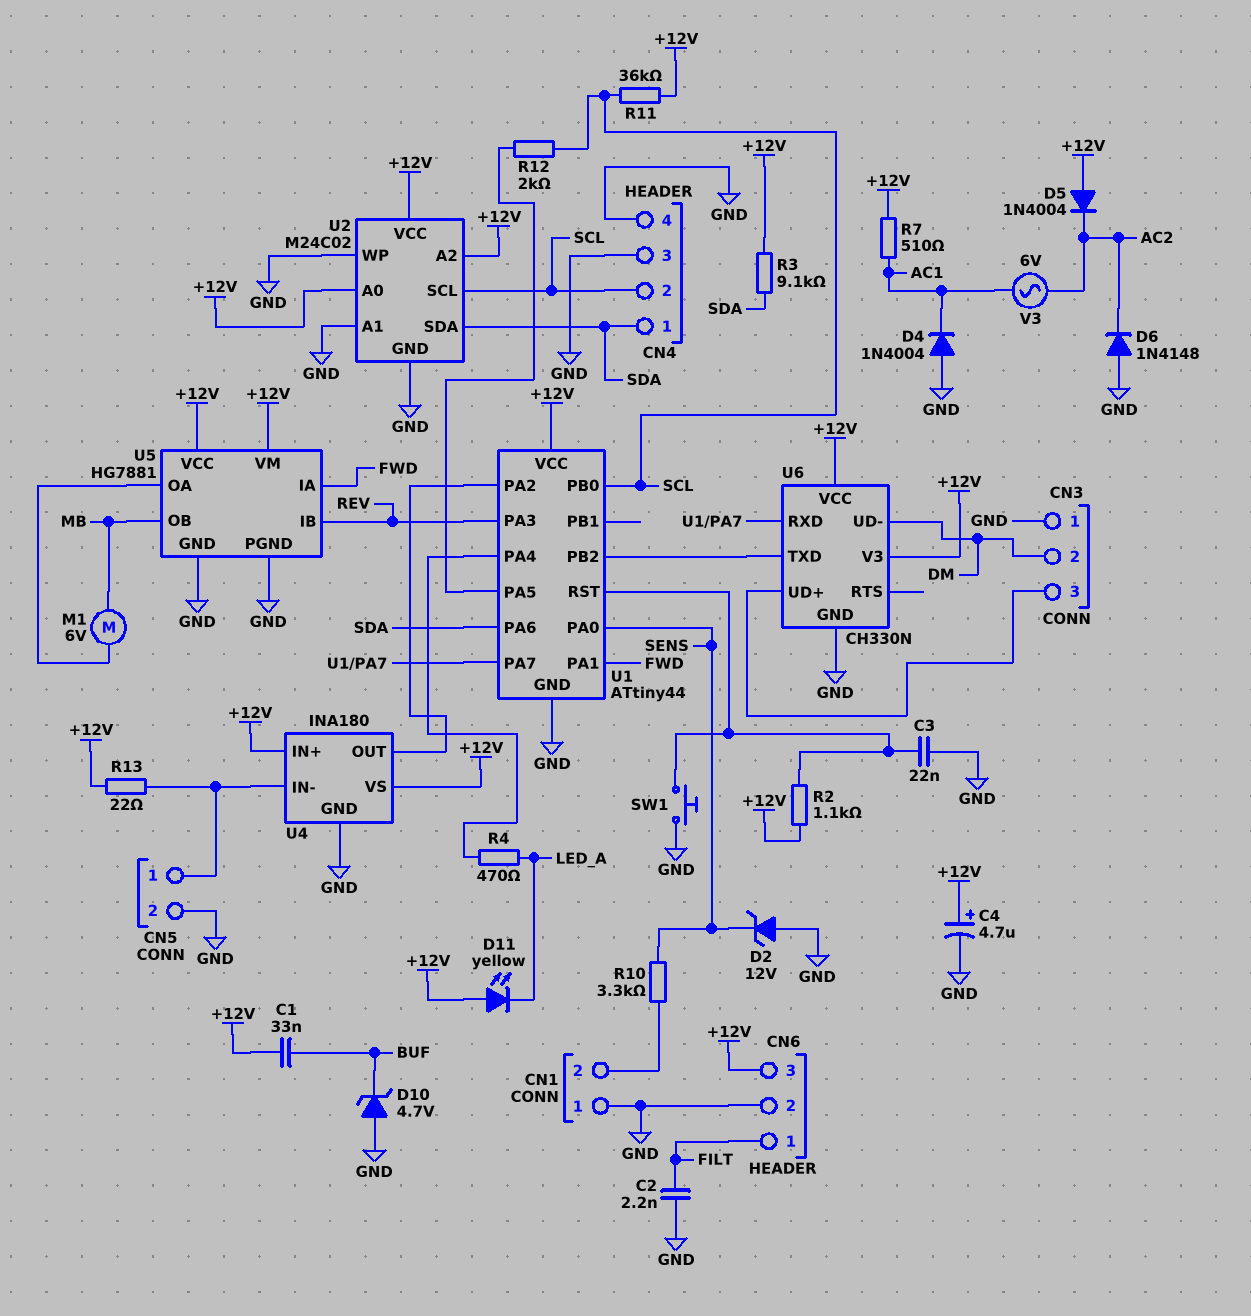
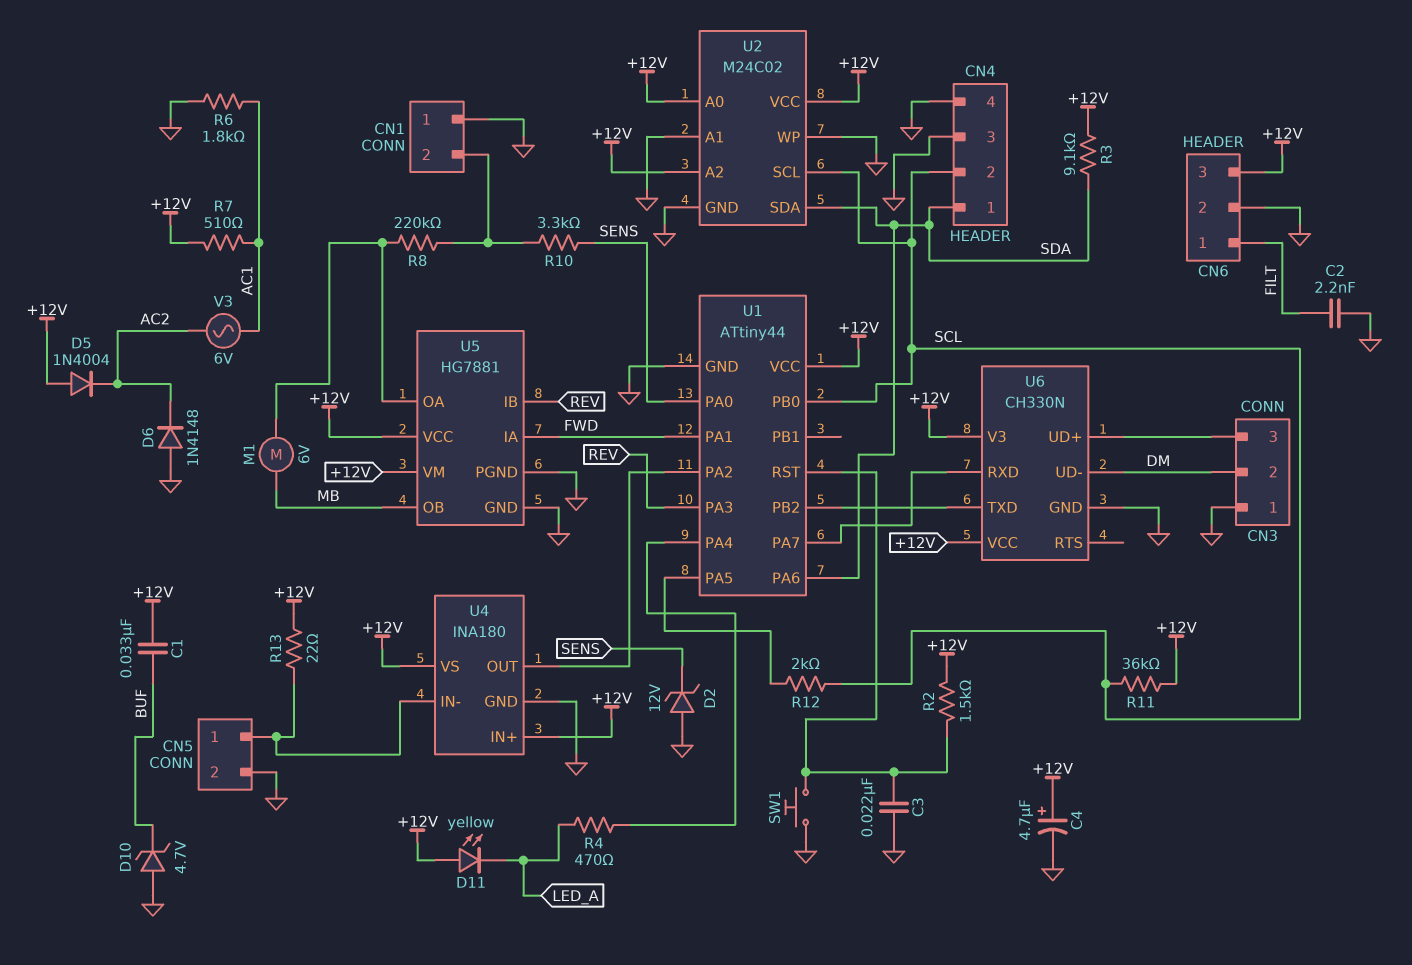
D4: diode 1N4004 (A GND, K AC1) -> none
R2: 1.1k (+12V, U1/RST) -> 1.5k (+12V, U1/RST)
R6: none -> 1.8k (AC1, GND)
R8: none -> 220k (CN1/2, U5/OA)

